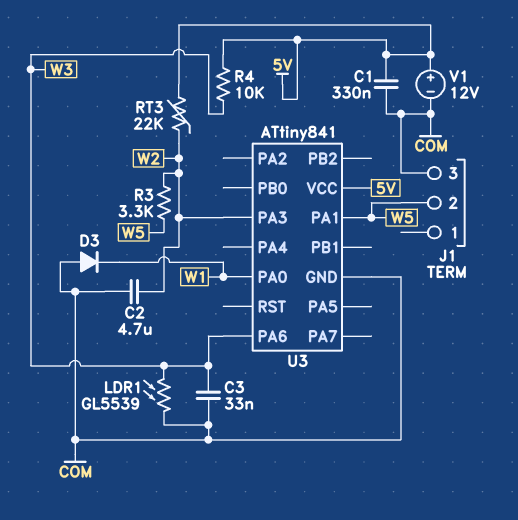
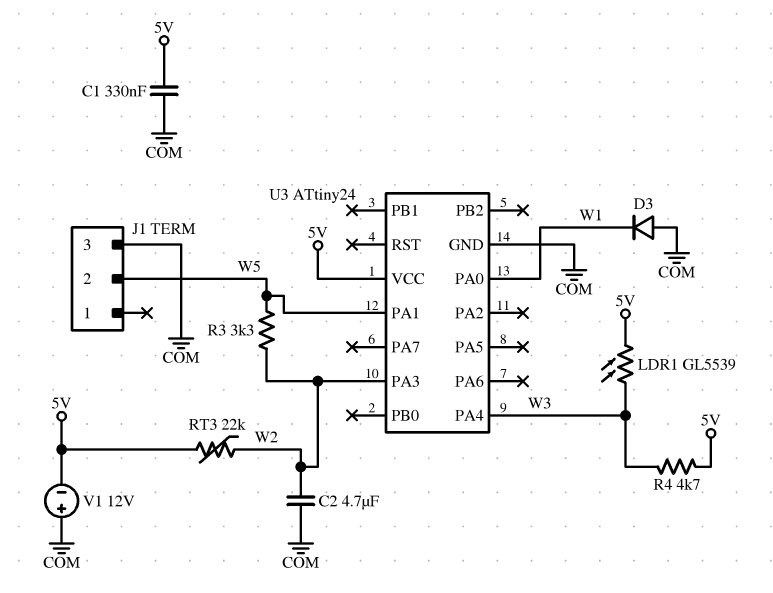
C3: 33nF (COM, W3) -> none
LDR1: GL5539 (COM, W3) -> GL5539 (5V, W3)
R4: 10k (5V, W3) -> 4.7k (5V, W3)
U3: ATtiny841 -> ATtiny24
U3 pin PA4: none -> W3
U3 pin PA6: W3 -> none
V1: 12V (plus 5V, minus COM) -> 12V (plus COM, minus 5V)

